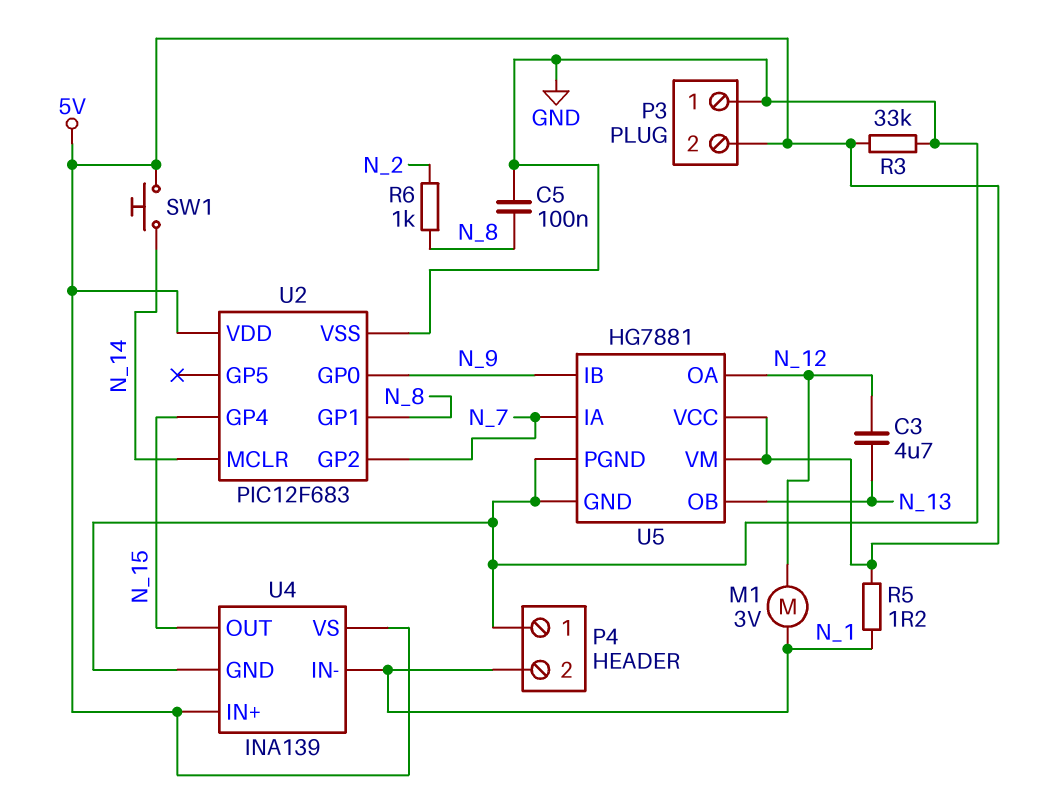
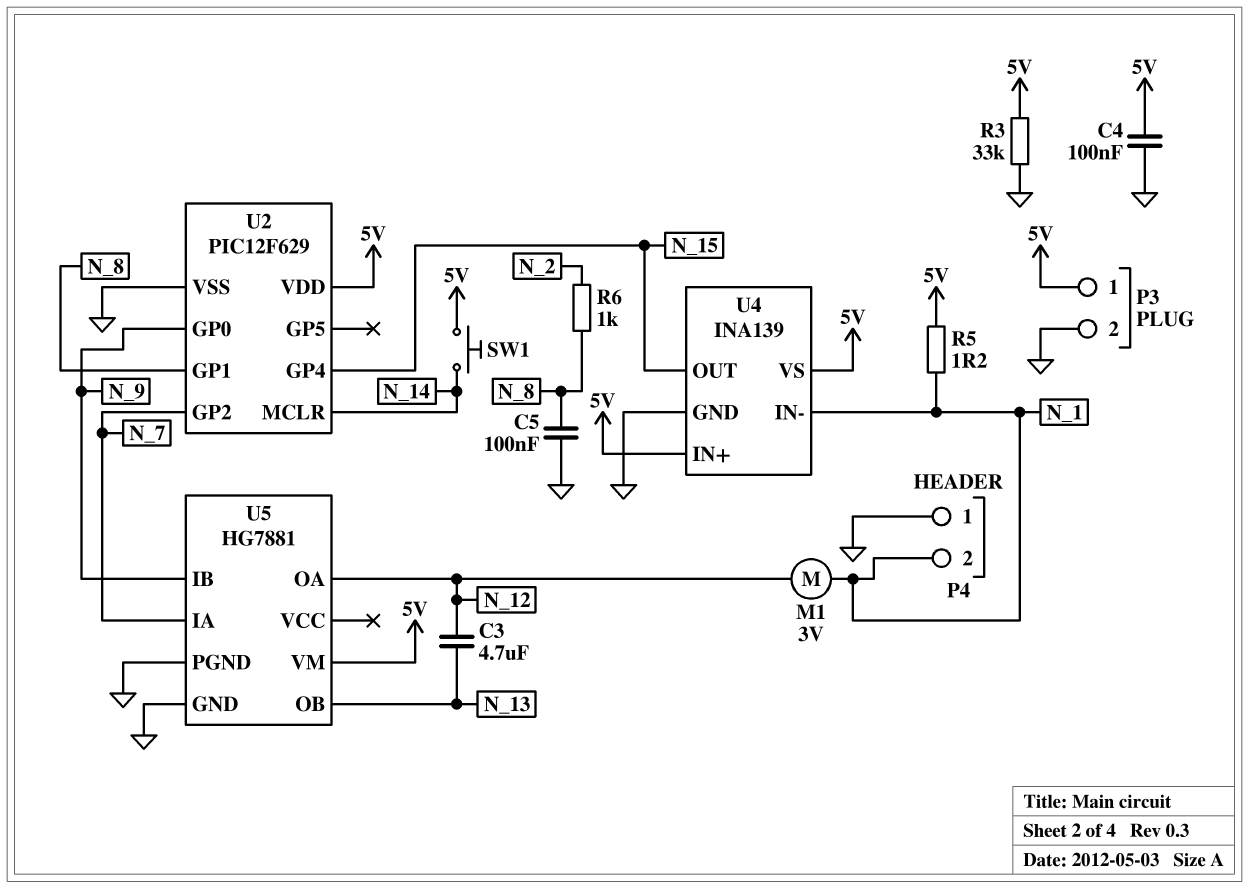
C4: none -> 100nF (5V, GND)
P3 pin 1: GND -> 5V
P3 pin 2: 5V -> GND
U2: PIC12F683 -> PIC12F629
U5 pin VCC: 5V -> none

